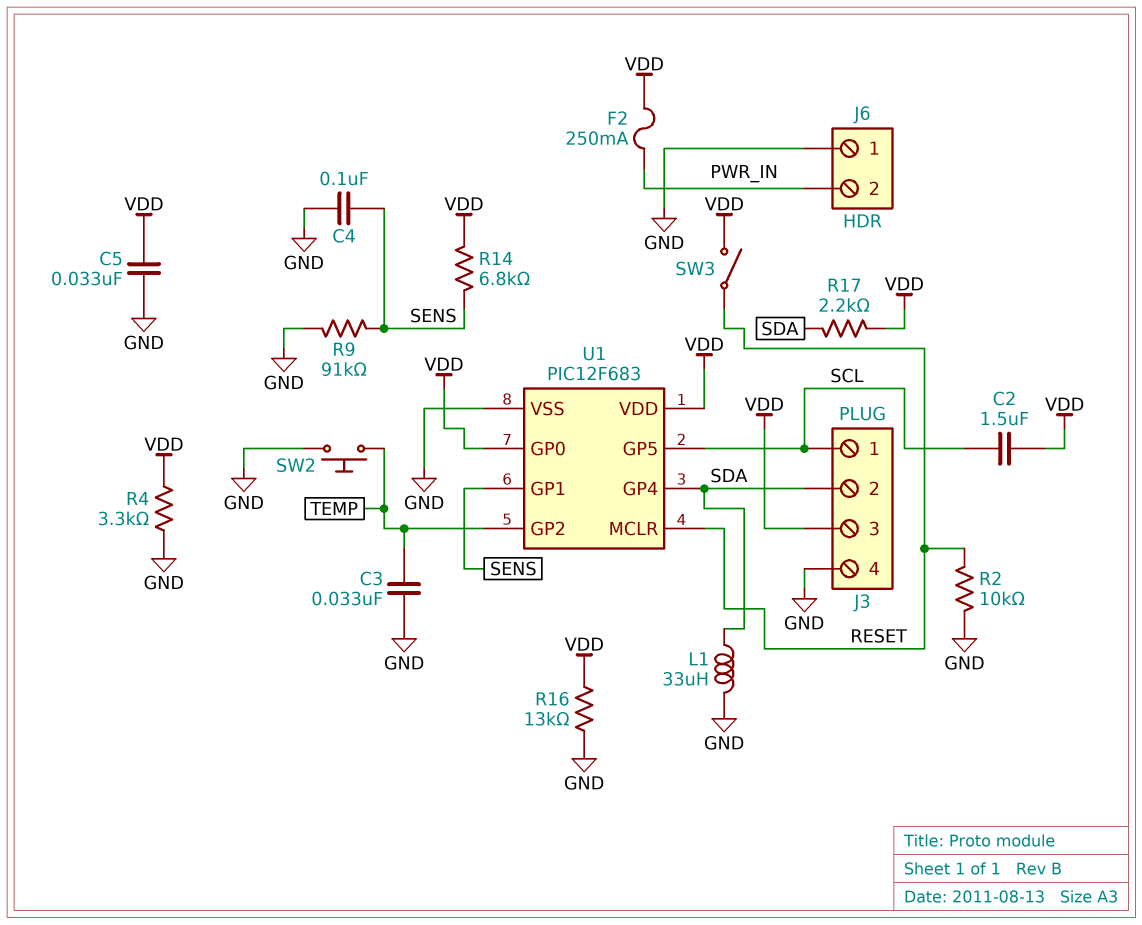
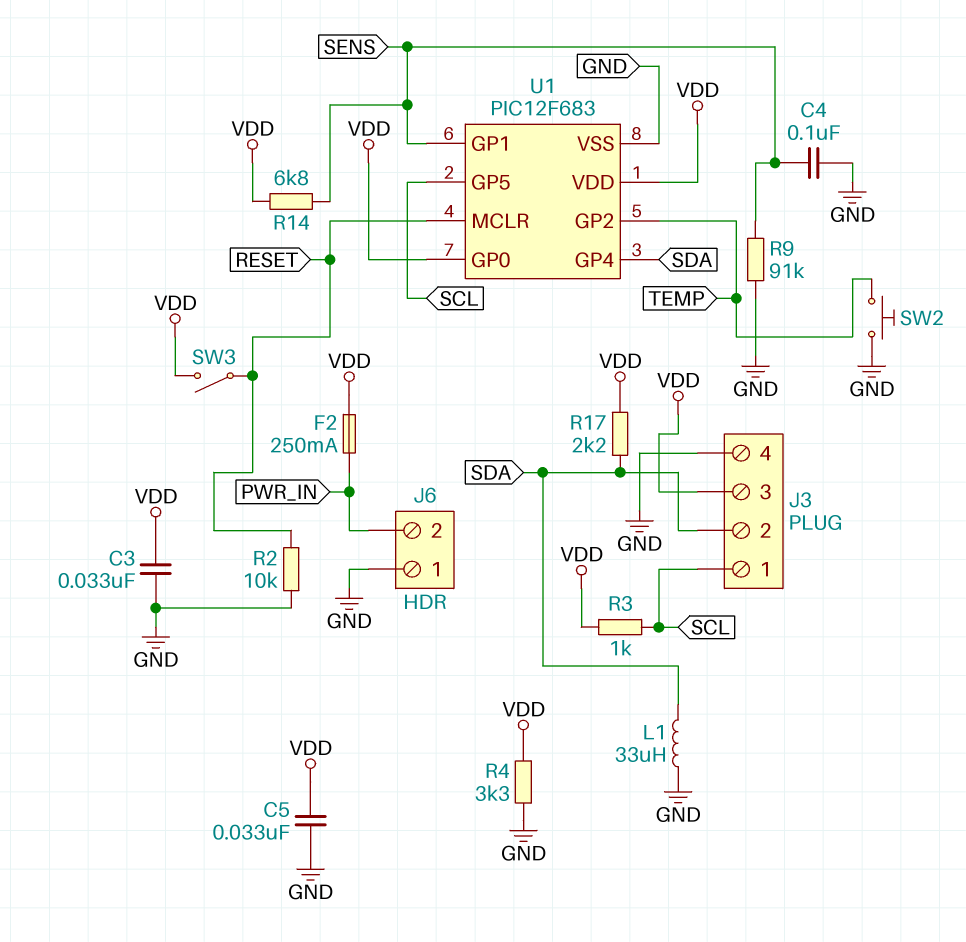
C2: 1.5uF (SCL, VDD) -> none
C3: 33nF (GND, TEMP) -> 33nF (GND, VDD)
R3: none -> 1k (SCL, VDD)
R16: 13k (GND, VDD) -> none

